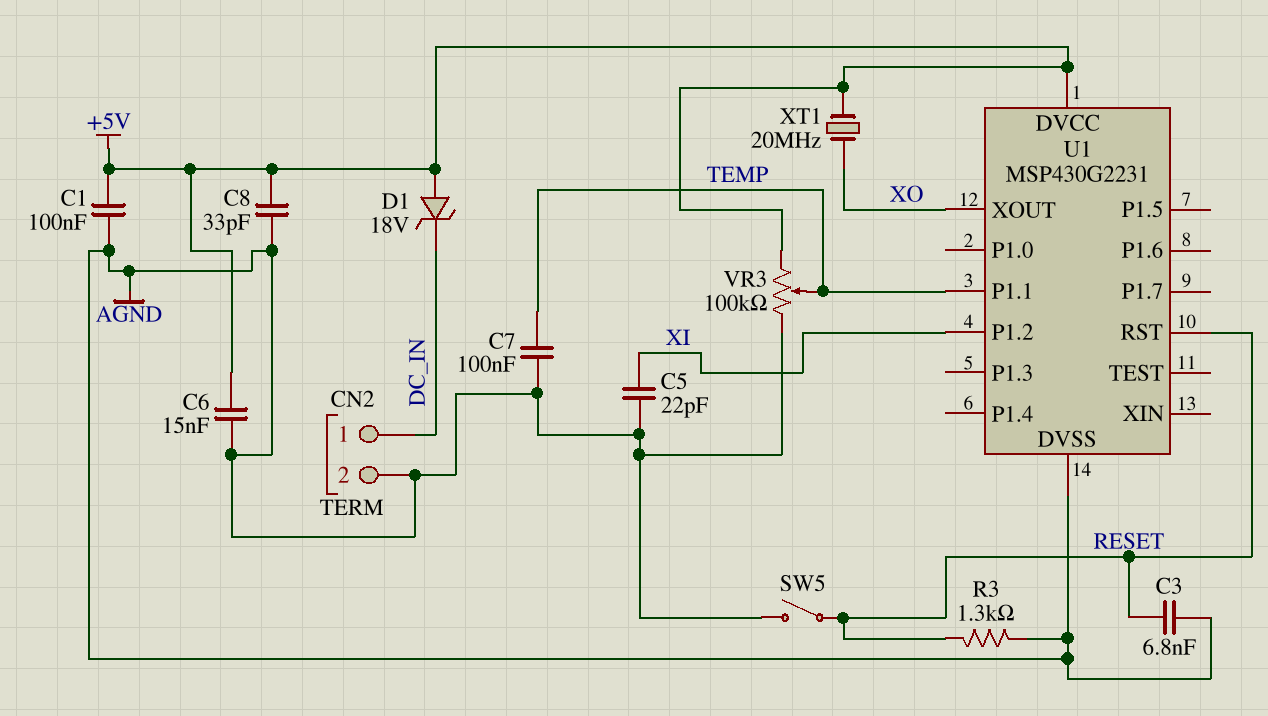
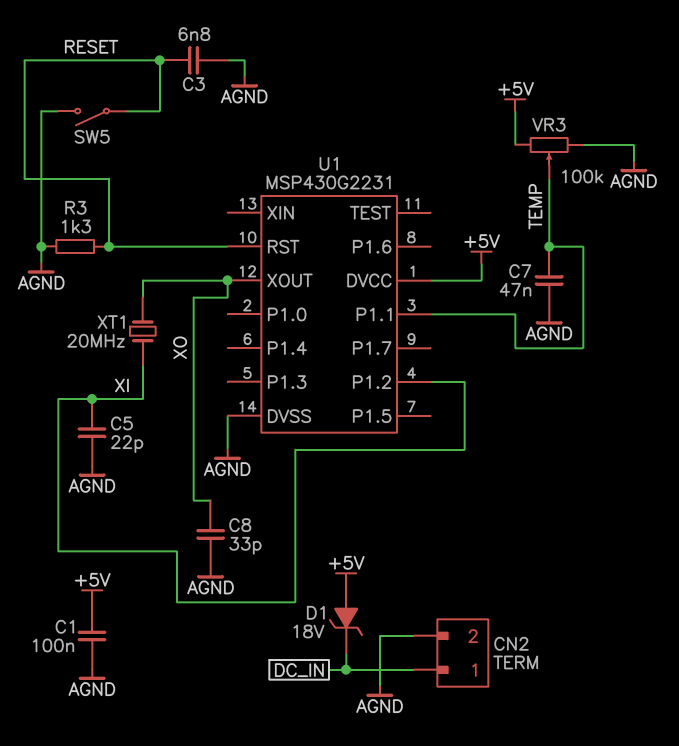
C6: 15nF (+5V, AGND) -> none
C7: 100nF (AGND, TEMP) -> 47nF (AGND, TEMP)
C8: 33pF (+5V, AGND) -> 33pF (AGND, XO)
XT1: 20MHz (+5V, XO) -> 20MHz (XI, XO)

